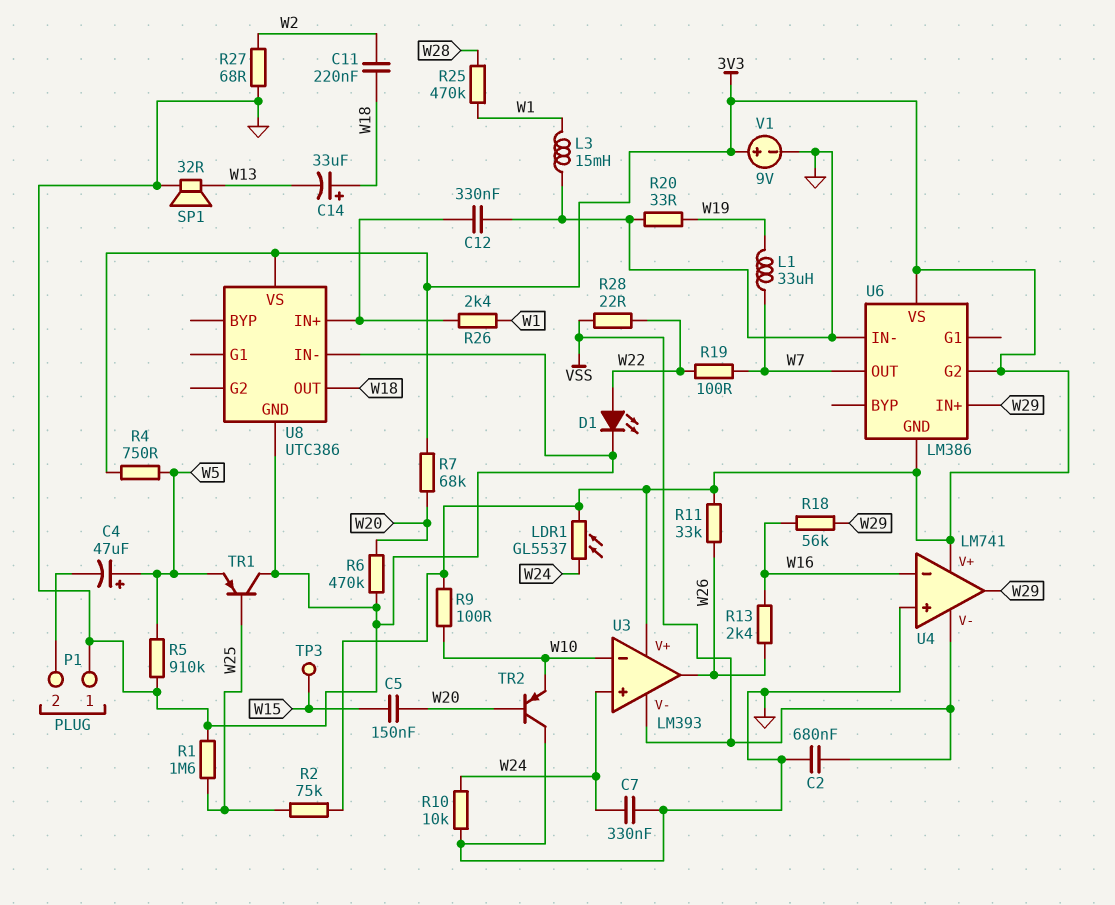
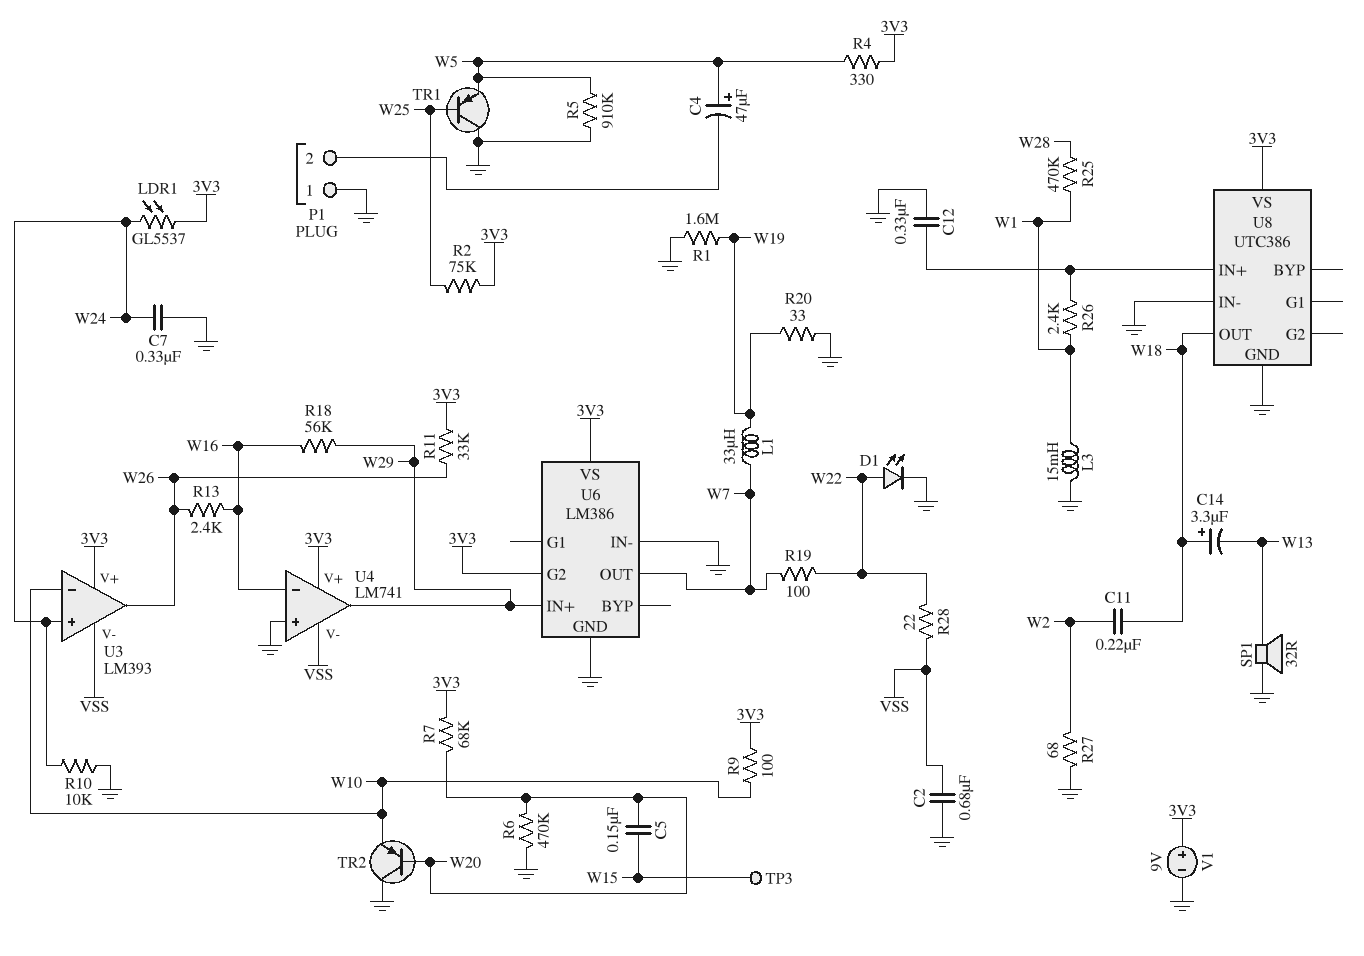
C14: 33uF (plus W18, minus W13) -> 3.3uF (plus W18, minus W13)
R1: 1.6M (GND, W25) -> 1.6M (GND, W19)
R4: 750 (3V3, W5) -> 330 (3V3, W5)
U6 pin GND: 3V3 -> GND

